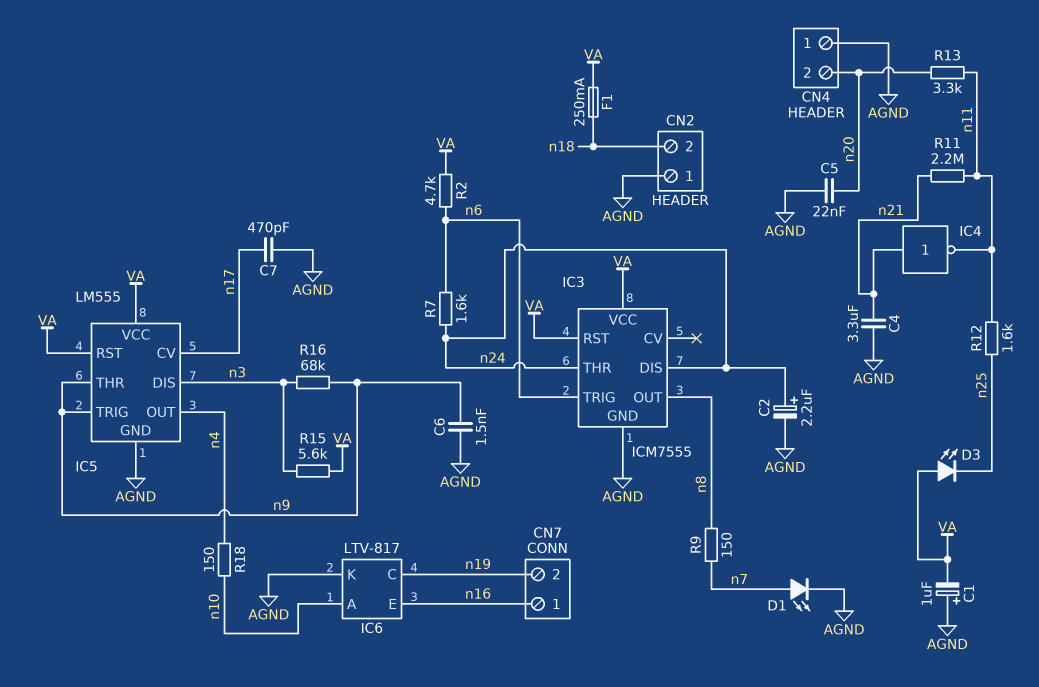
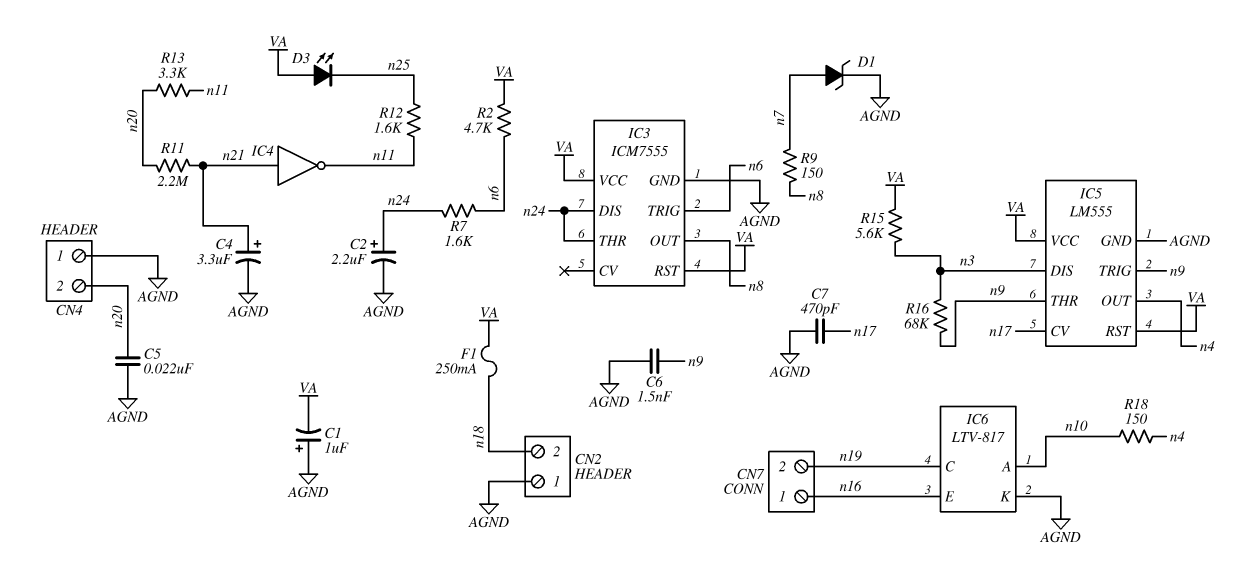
C4: 3.3uF (AGND, n21) -> 3.3uF (plus n21, minus AGND)
D1: LED (A n7, K AGND) -> zener (A n7, K AGND)
R11: 2.2M (n11, n21) -> 2.2M (n20, n21)

